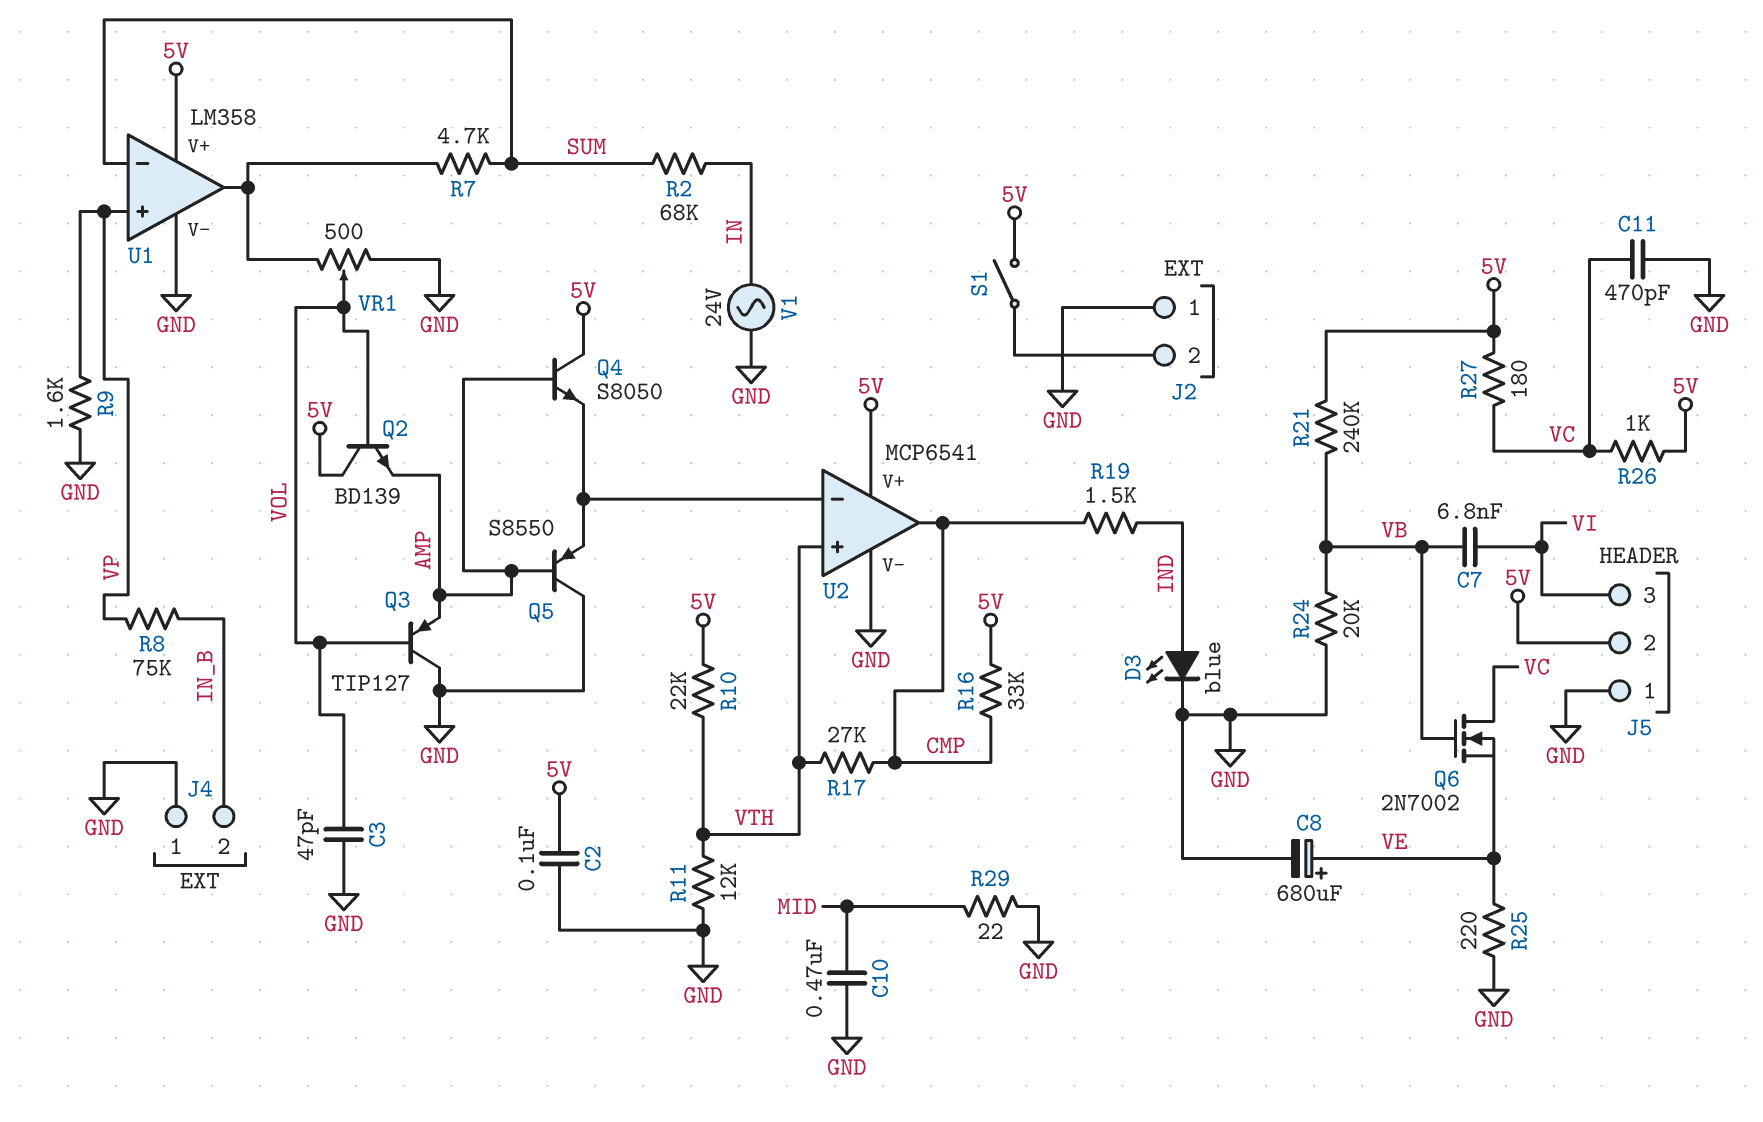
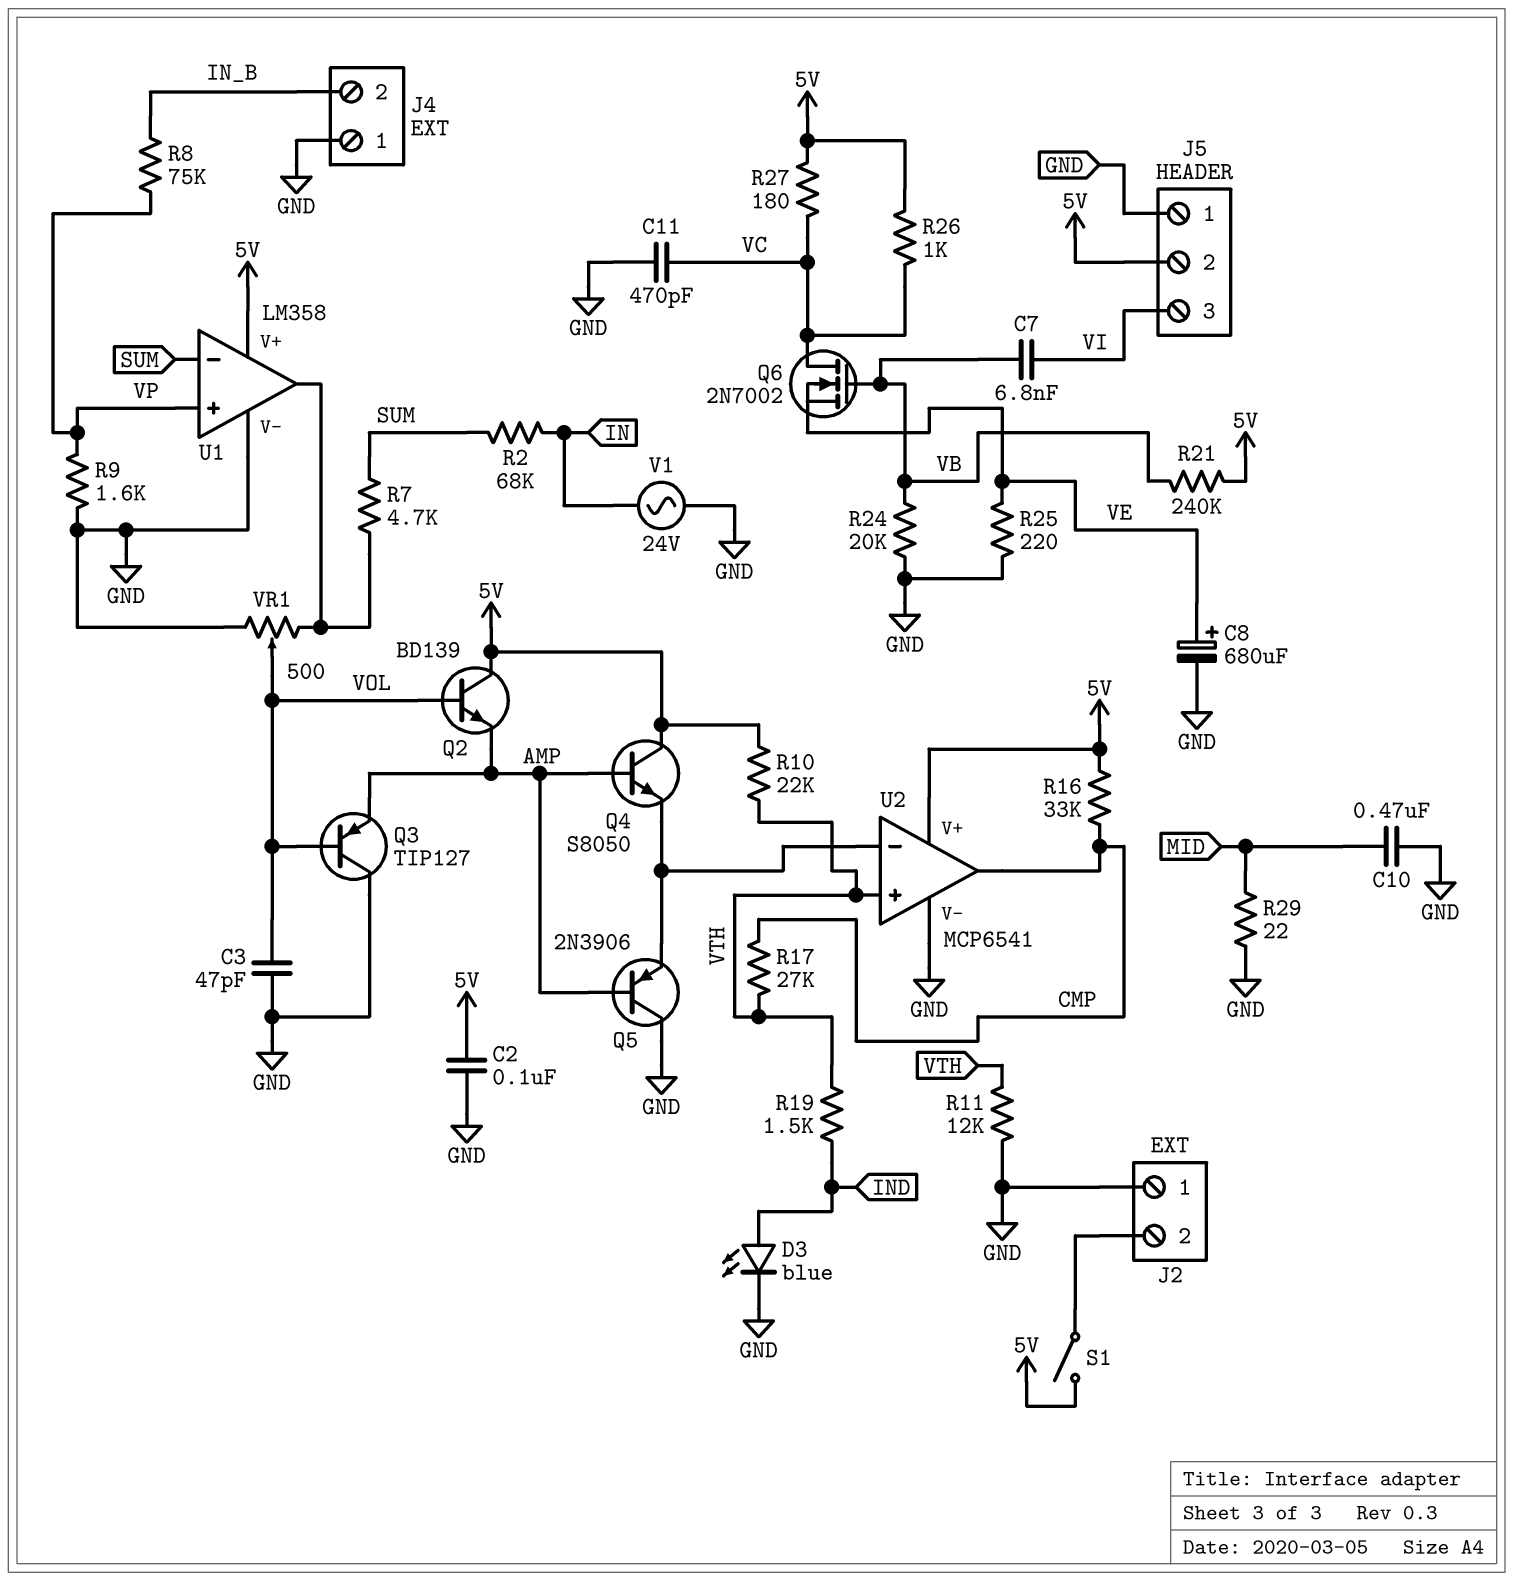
Q5: PNP S8550 (B AMP, C GND, E U2/in-) -> PNP 2N3906 (B AMP, C GND, E U2/in-)
R19: 1.5k (CMP, IND) -> 1.5k (IND, VTH)

